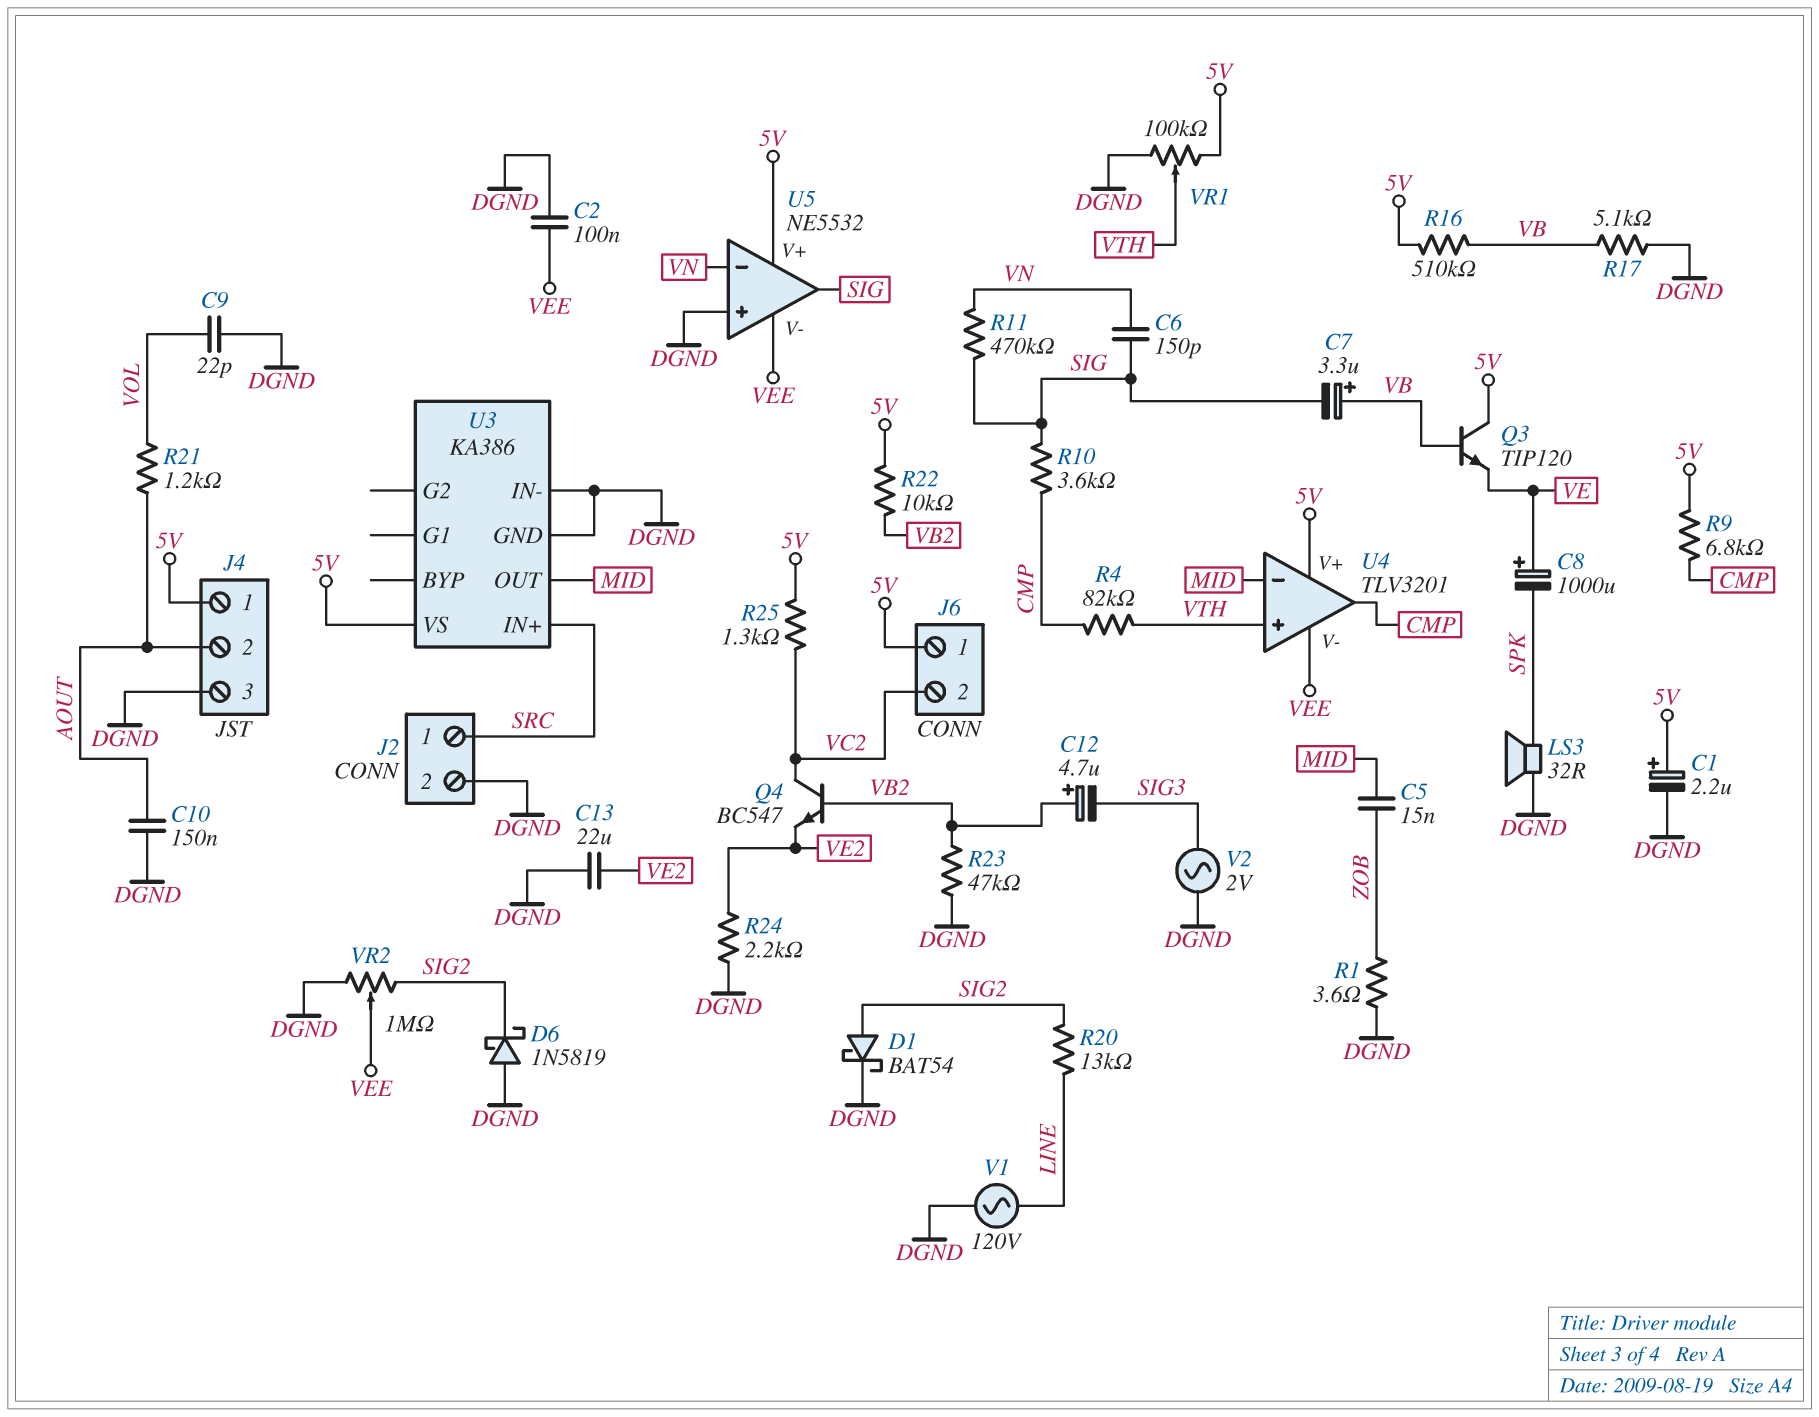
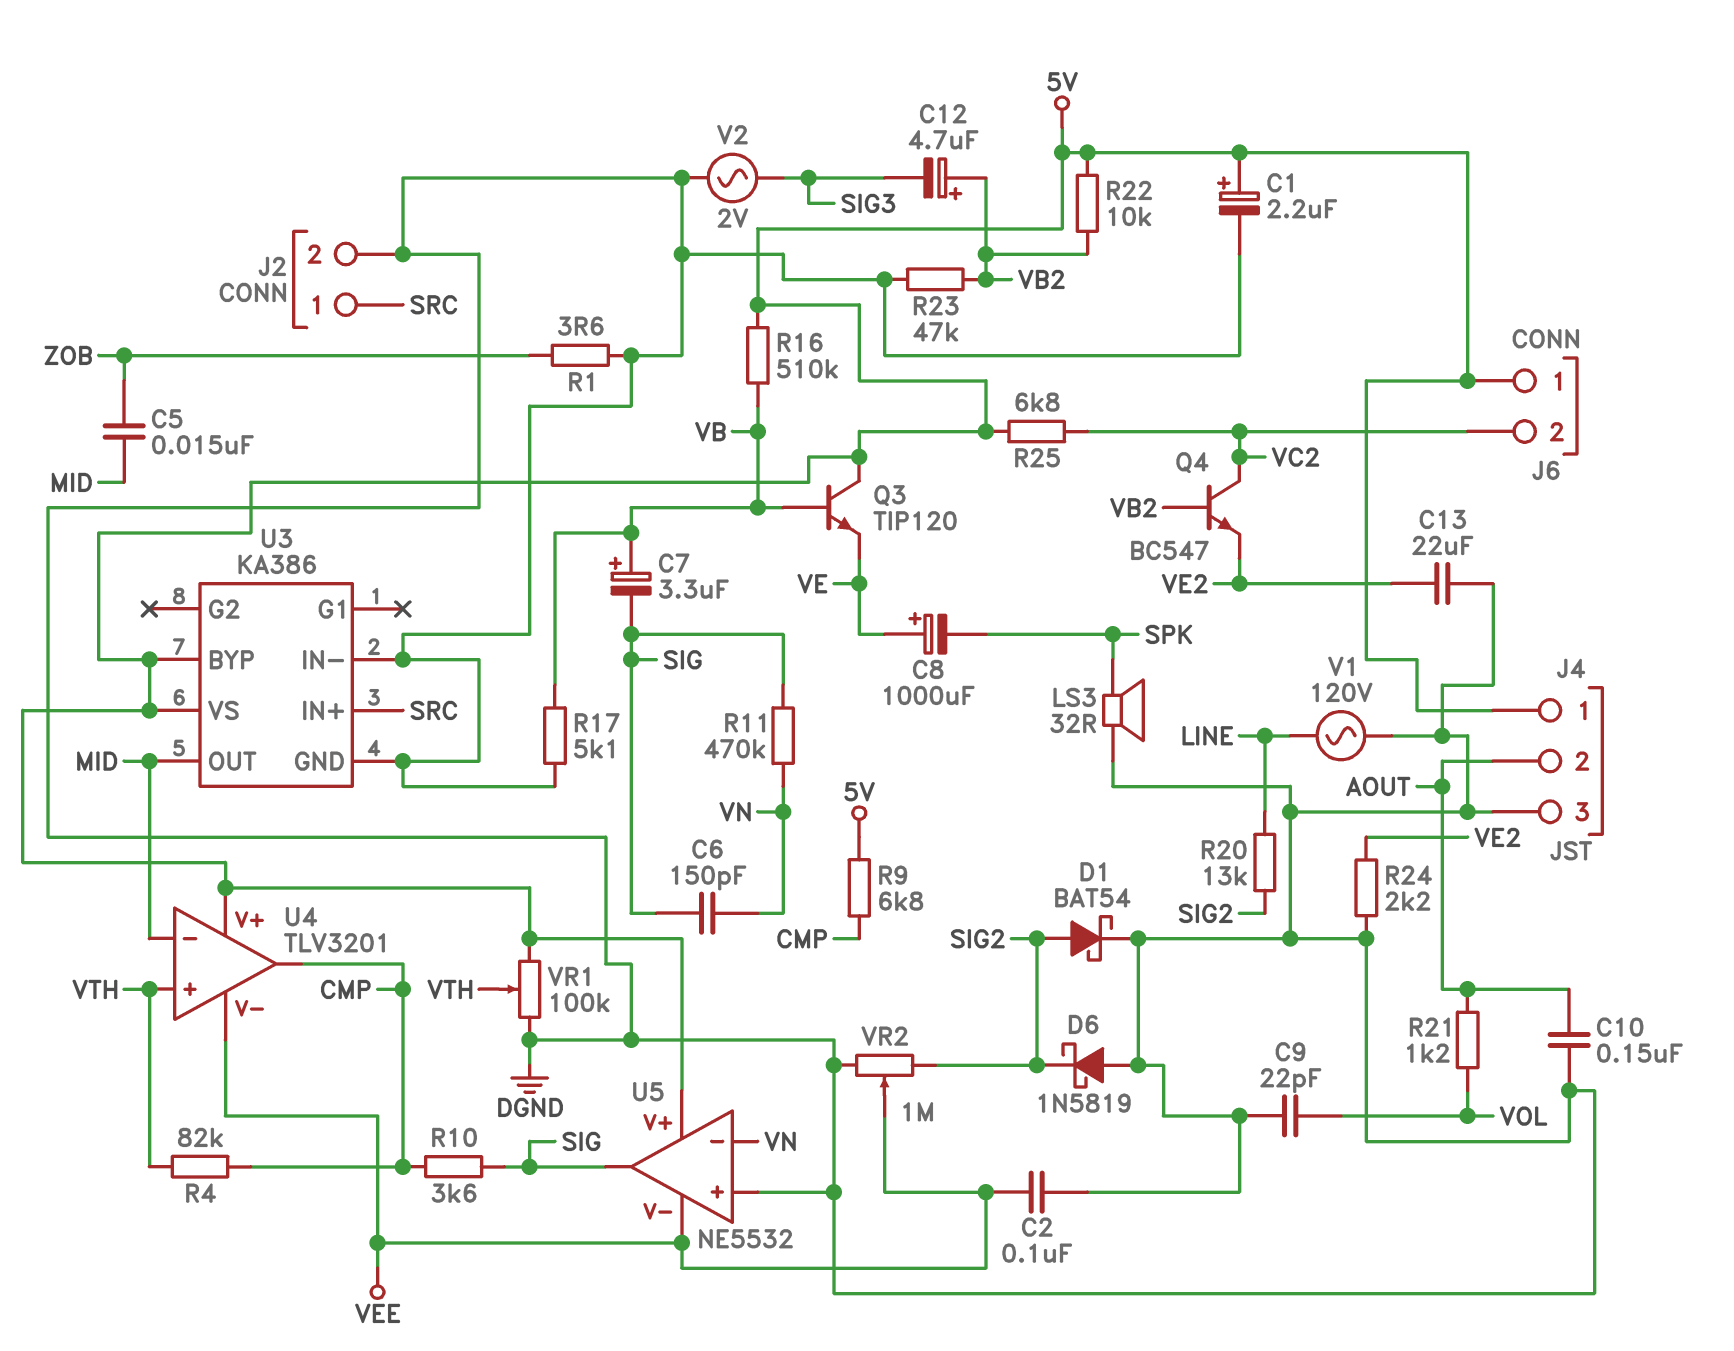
R25: 1.3k (5V, VC2) -> 6.8k (5V, VC2)
U3 pin BYP: none -> 5V

